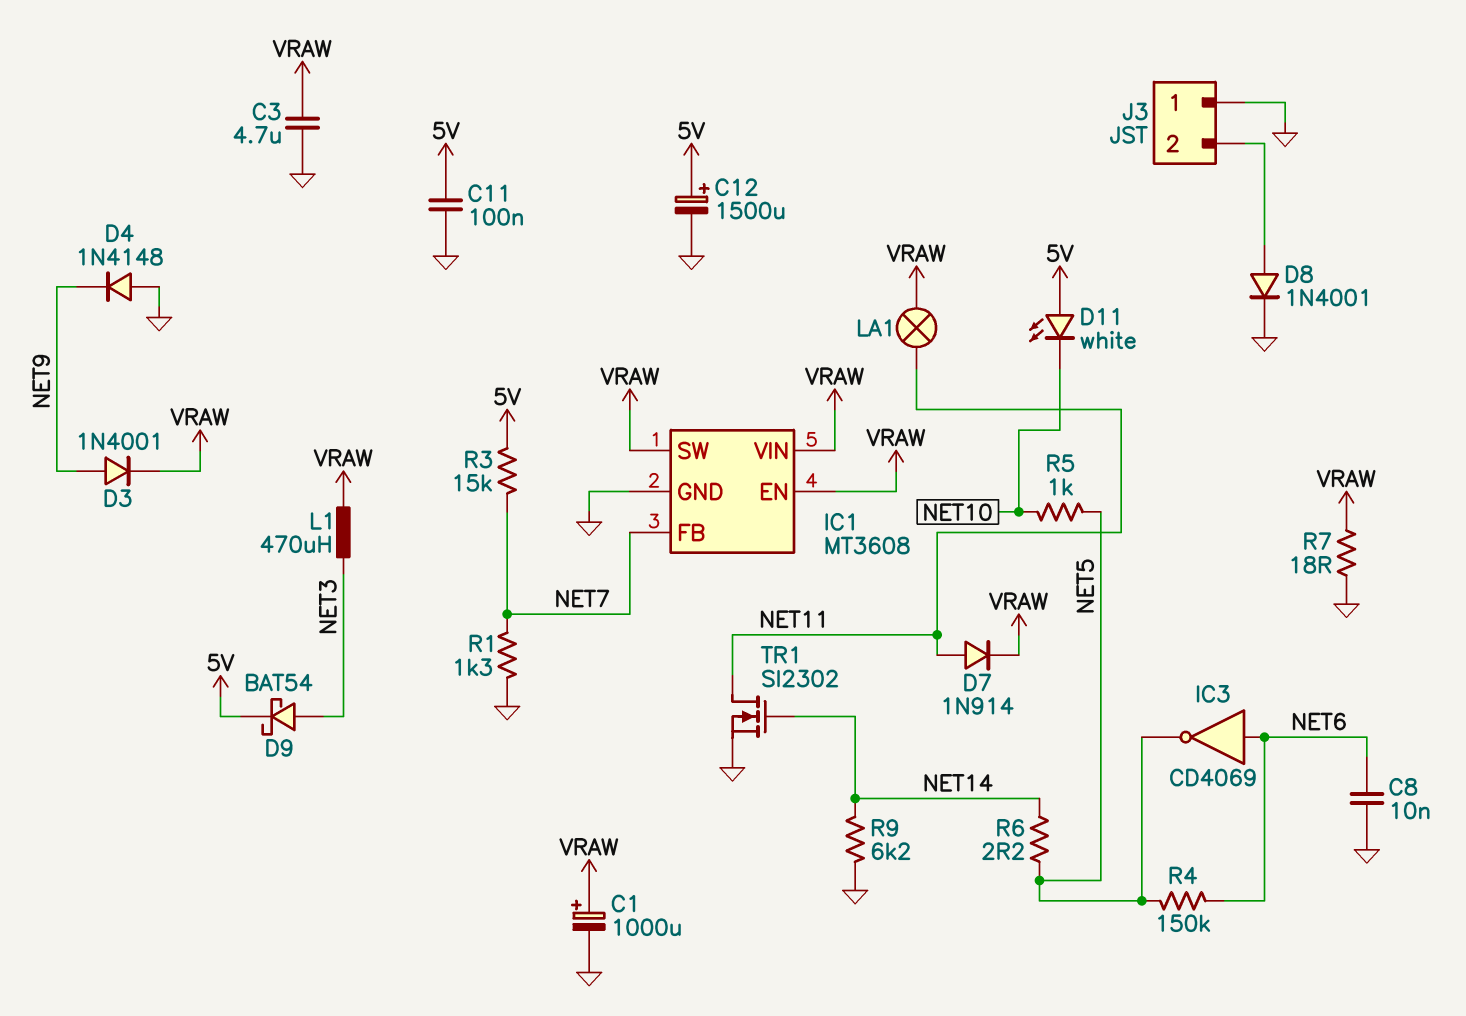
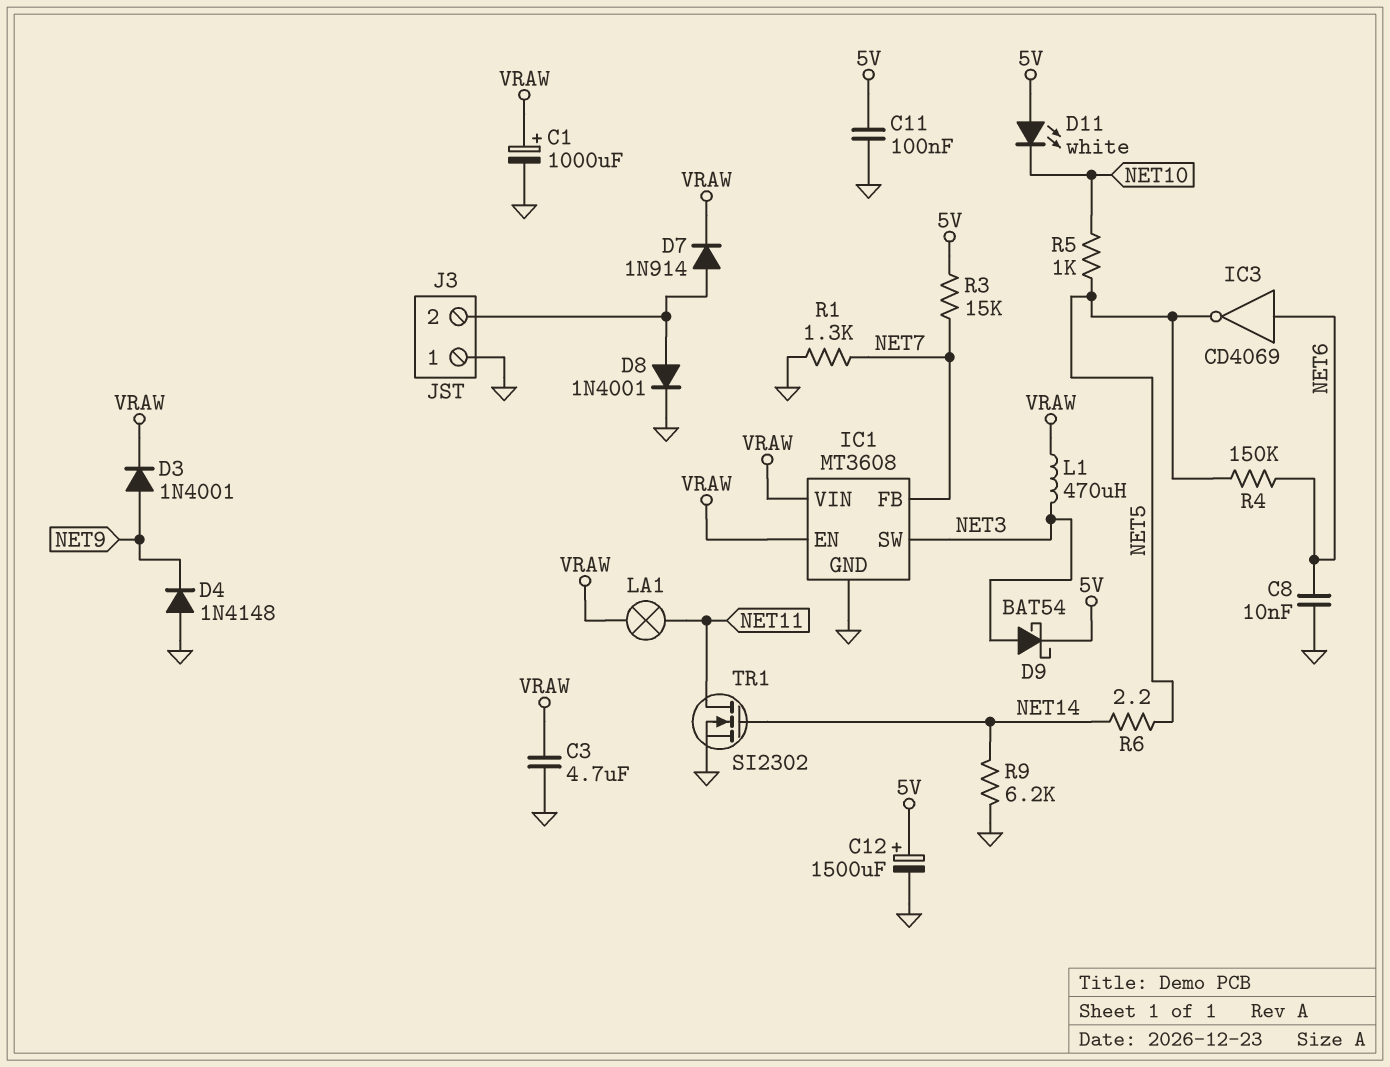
D7: diode 1N914 (A NET11, K VRAW) -> diode 1N914 (A J3/2, K VRAW)
IC1 pin SW: VRAW -> NET3
R7: 18 (GND, VRAW) -> none

